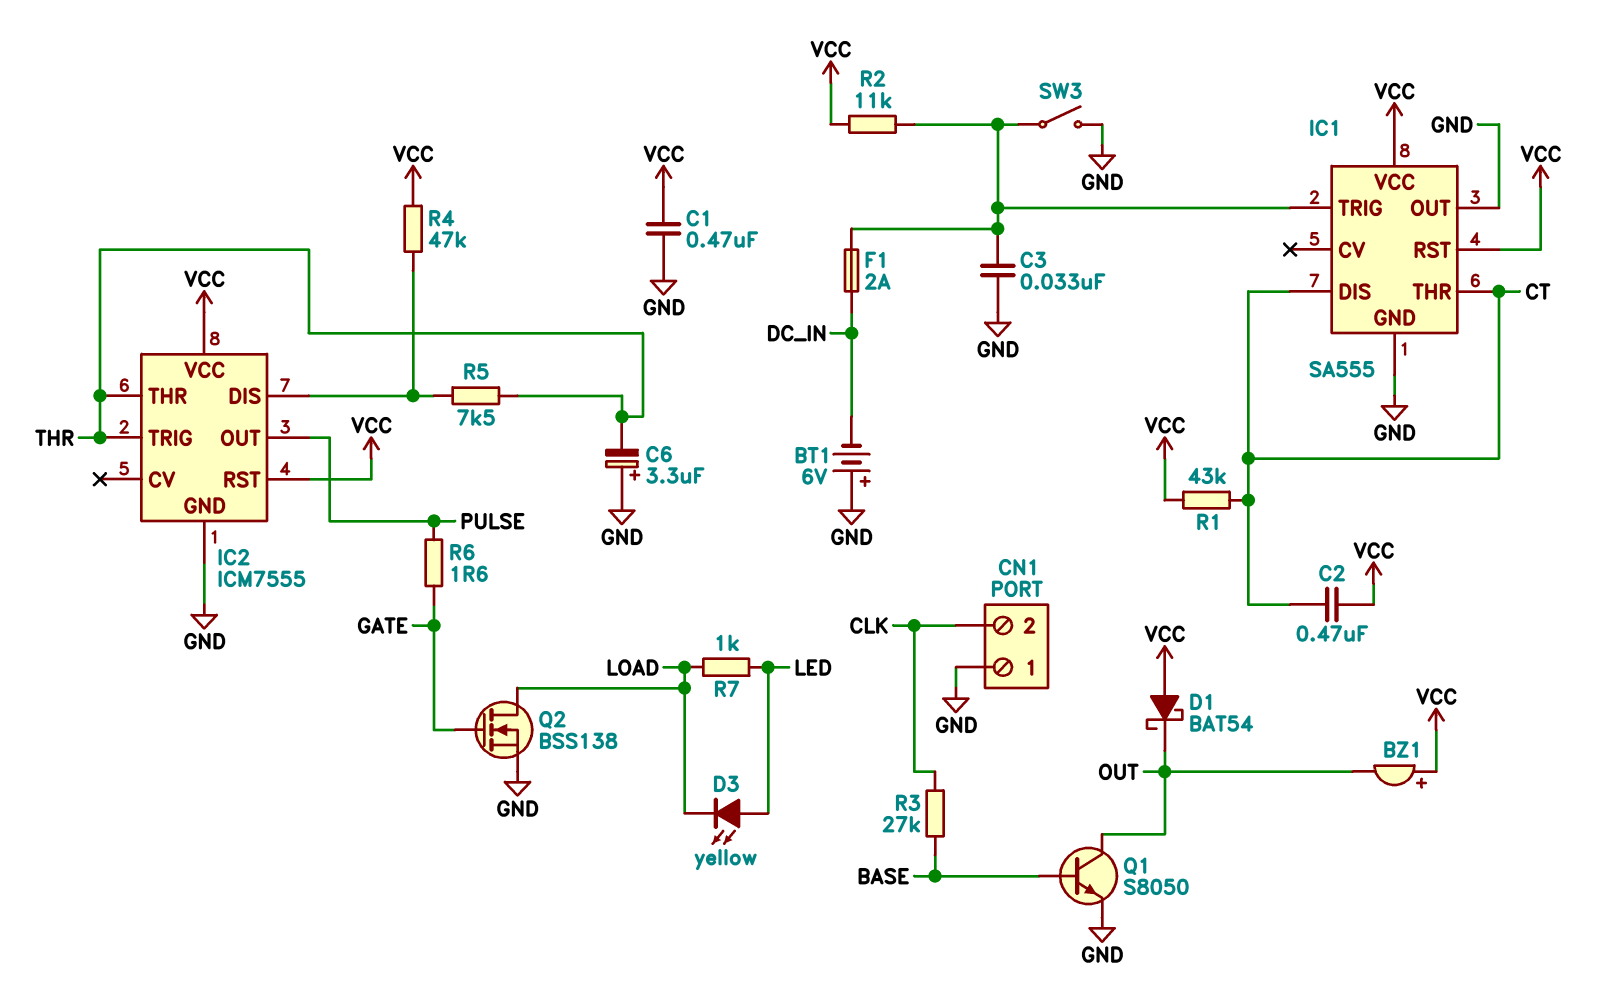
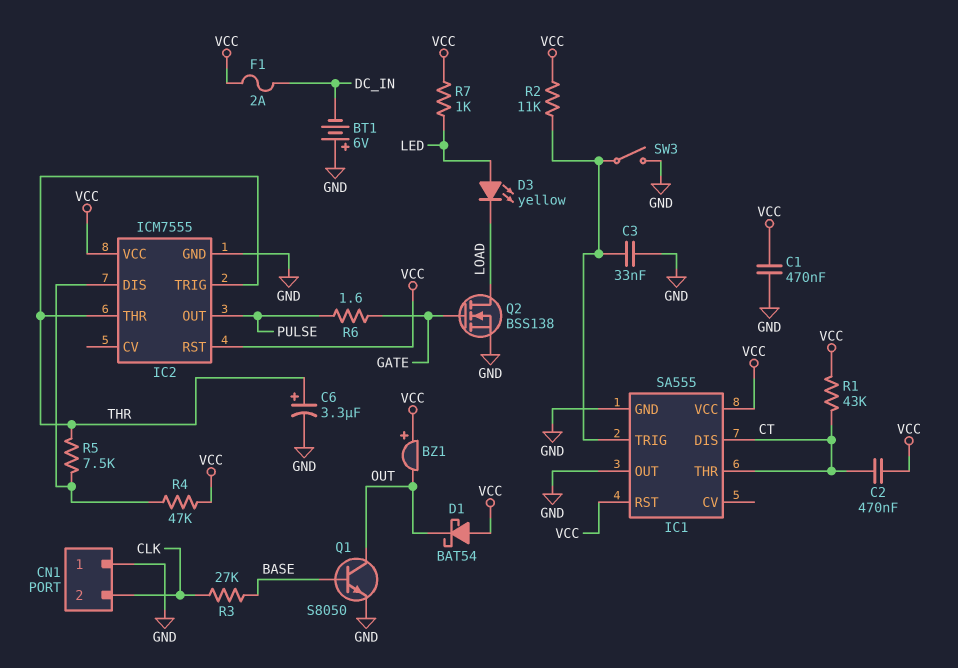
C6: 3.3uF (plus GND, minus THR) -> 3.3uF (plus THR, minus GND)
F1: 2A (DC_IN, IC1/TRIG) -> 2A (DC_IN, VCC)
R7: 1k (LED, LOAD) -> 1k (LED, VCC)

